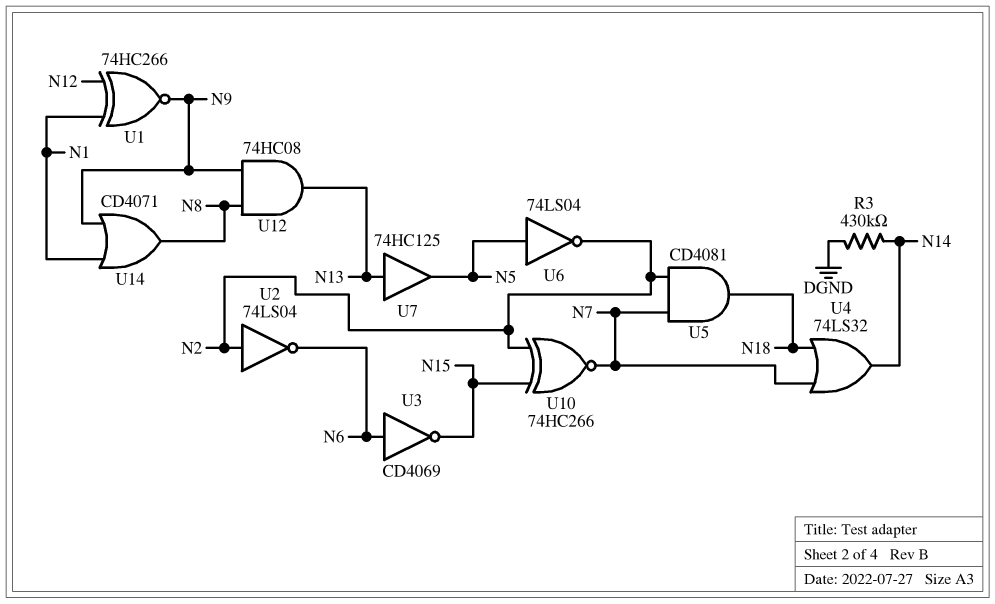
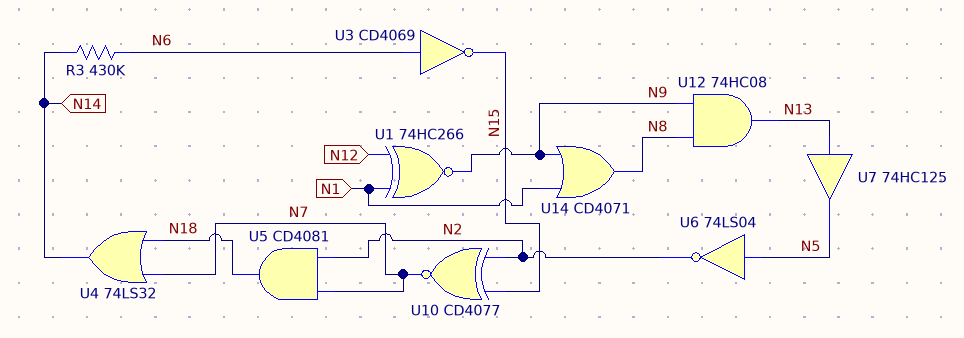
R3: 430k (DGND, N14) -> 430k (N6, N14)
U2: NOT 74LS04 (in N2, out N6) -> none
U10: XNOR 74HC266 (in N2, in N15, out N7) -> XNOR CD4077 (in N2, in N15, out N7)

